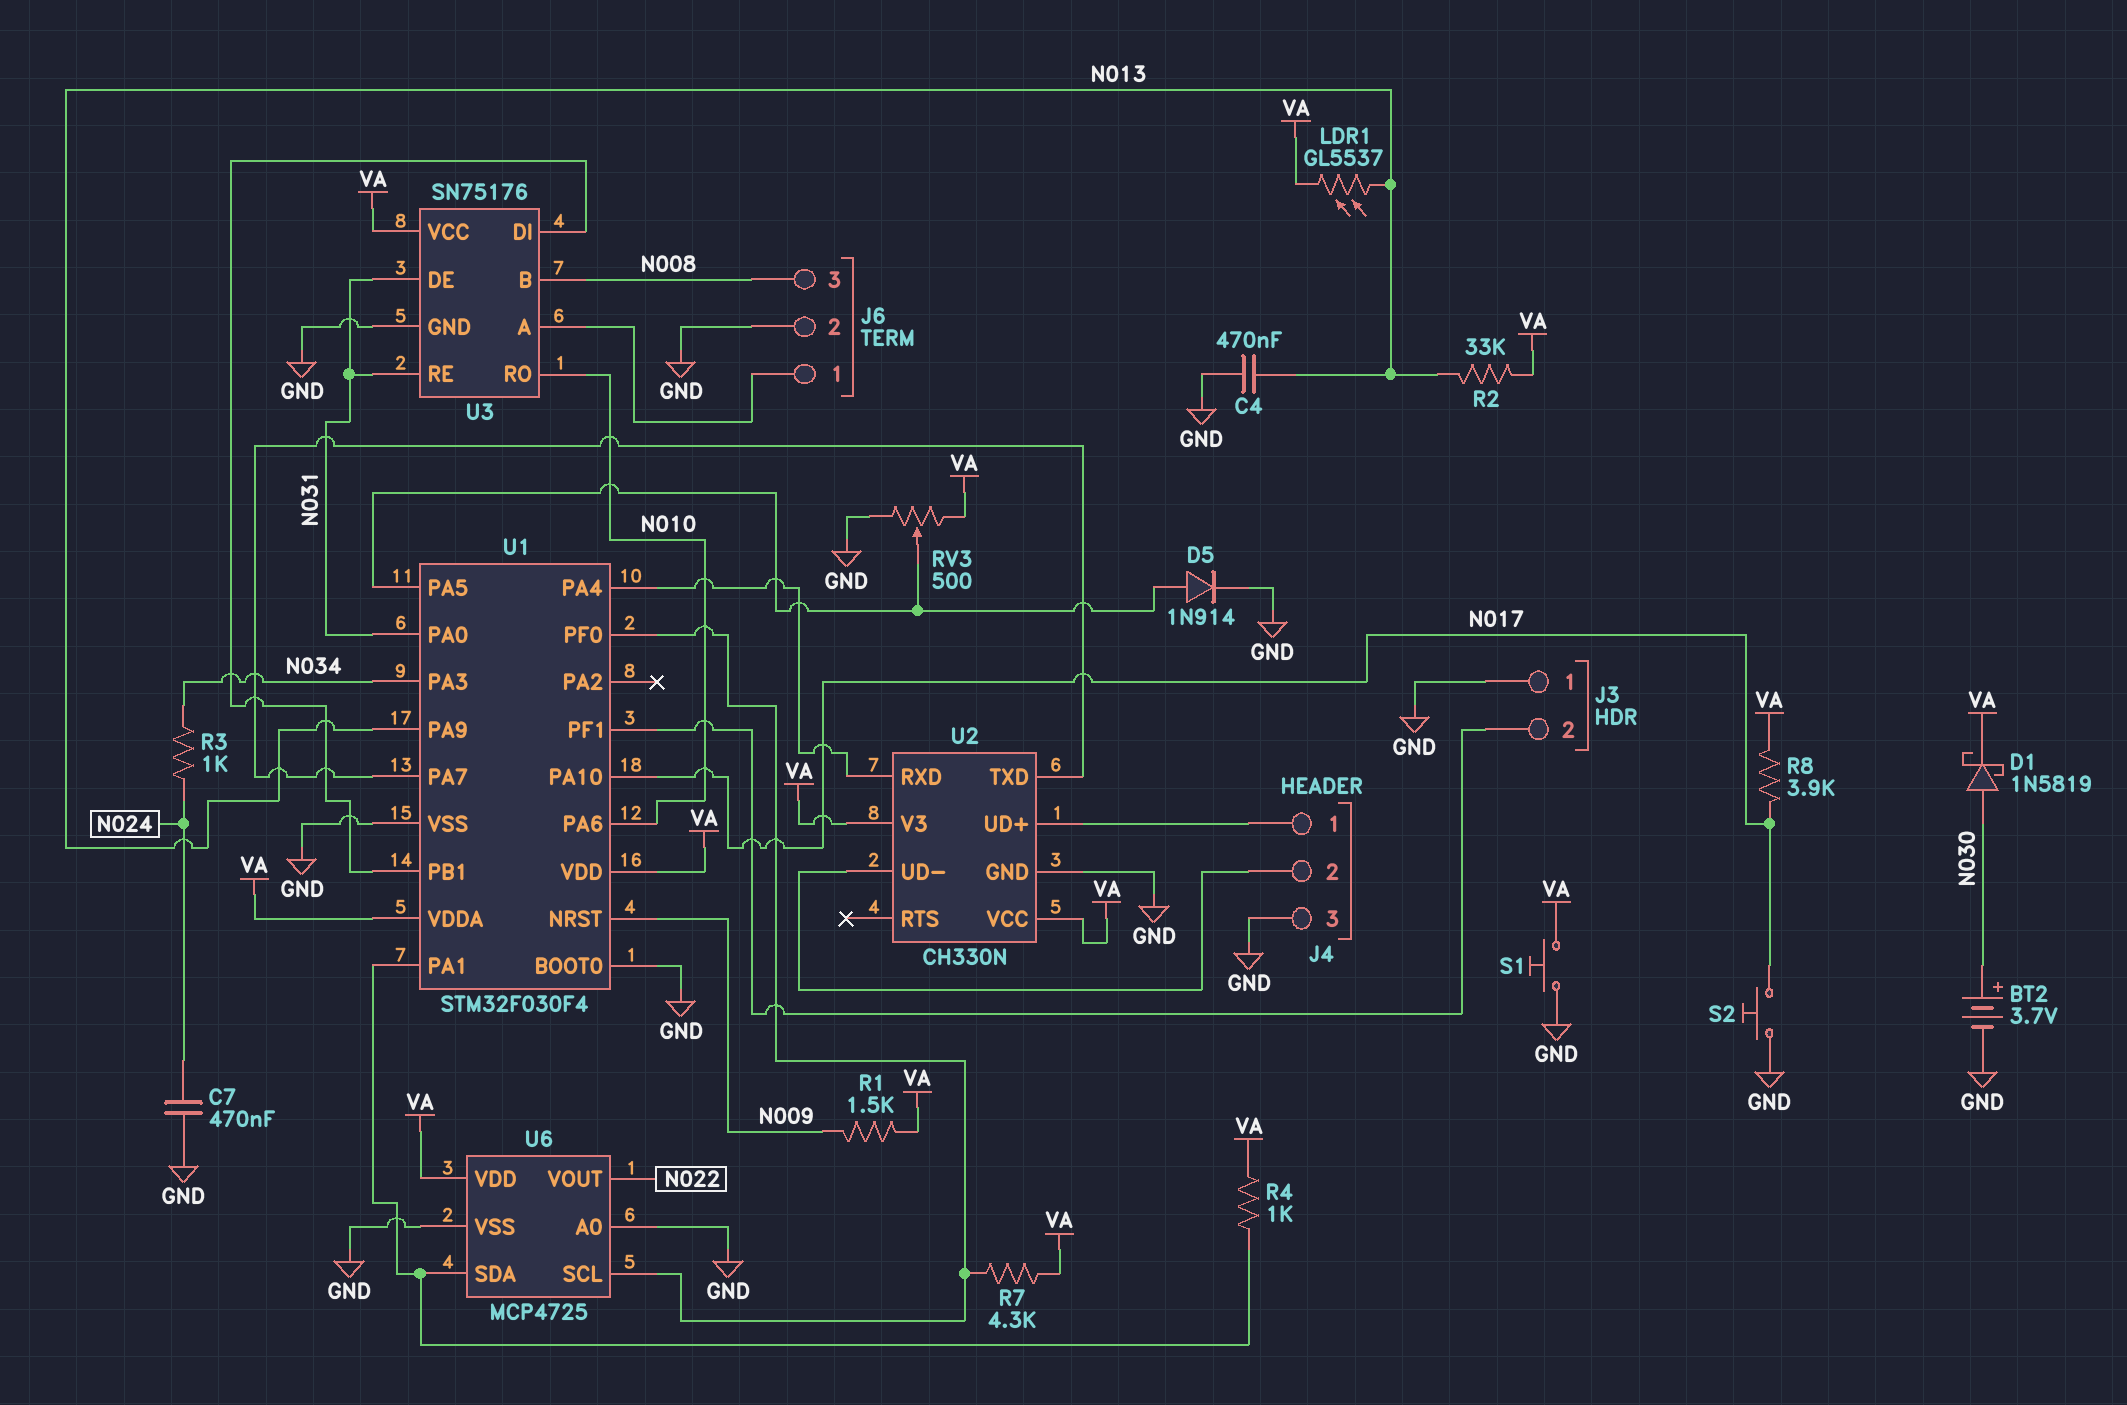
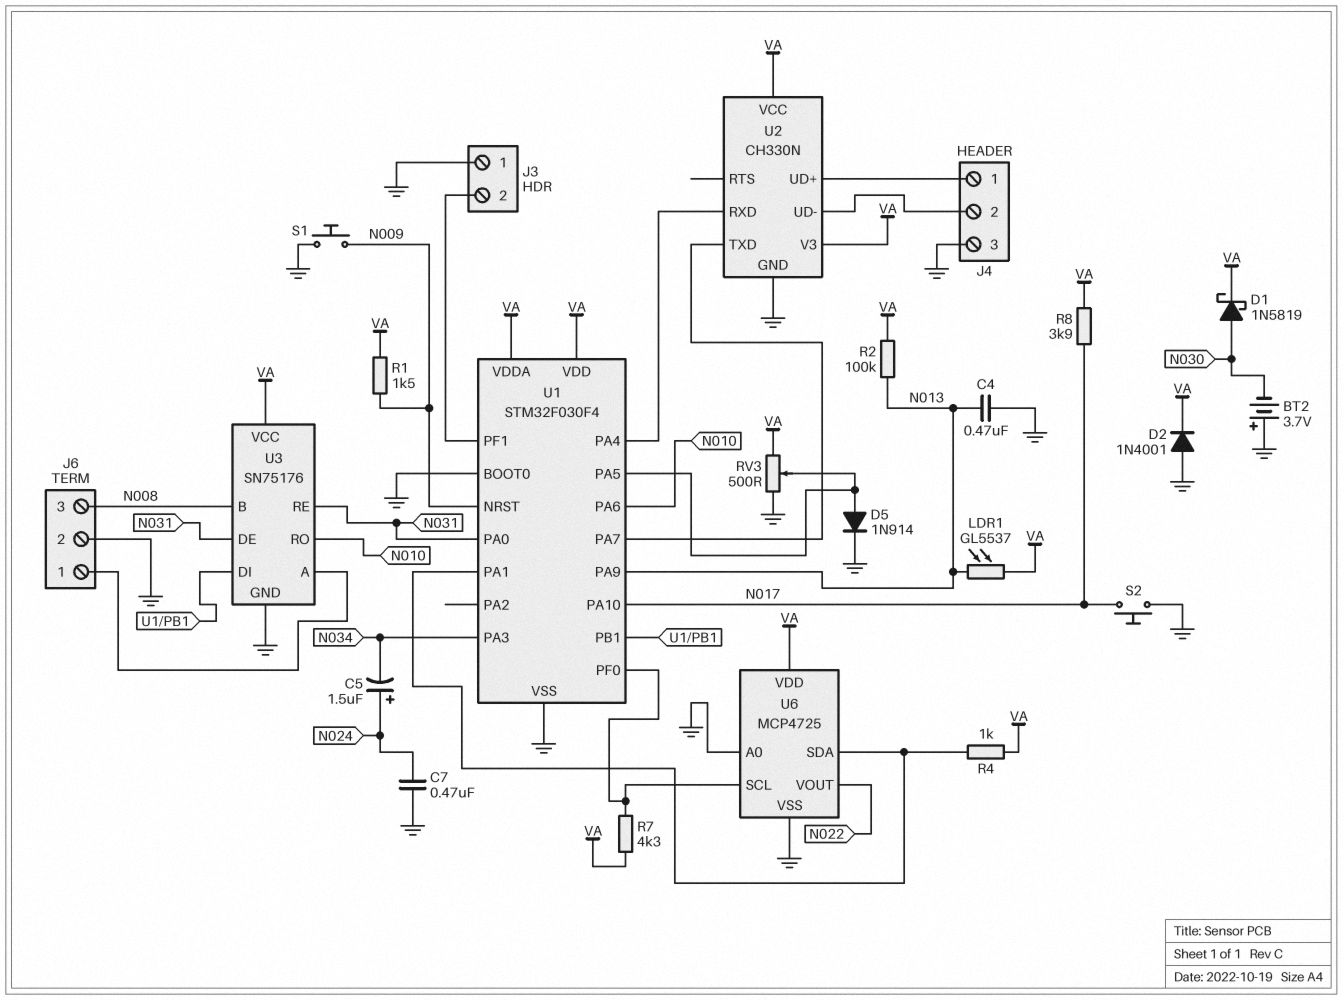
BT2: 3.7V (plus N030, minus GND) -> 3.7V (plus GND, minus N030)
C5: none -> 1.5uF (plus N024, minus N034)
D2: none -> diode 1N4001 (A GND, K VA)
R2: 33k (N013, VA) -> 100k (N013, VA)
R3: 1k (N024, N034) -> none
S1: button (GND, VA) -> button (GND, N009)

